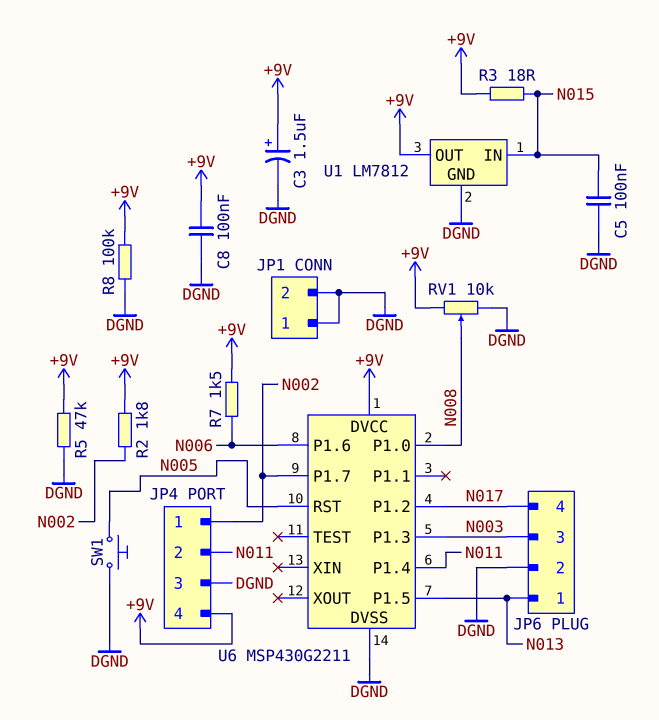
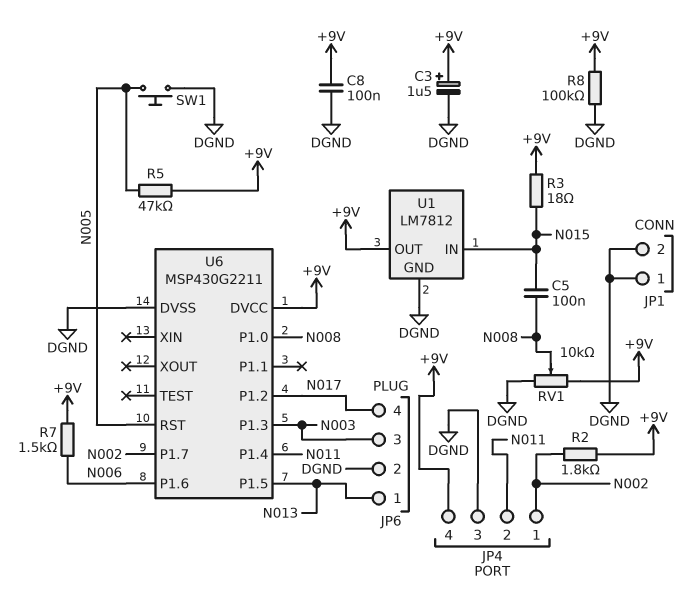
C5: 100nF (DGND, N015) -> 100nF (N008, N015)
R5: 47k (+9V, DGND) -> 47k (+9V, N005)

